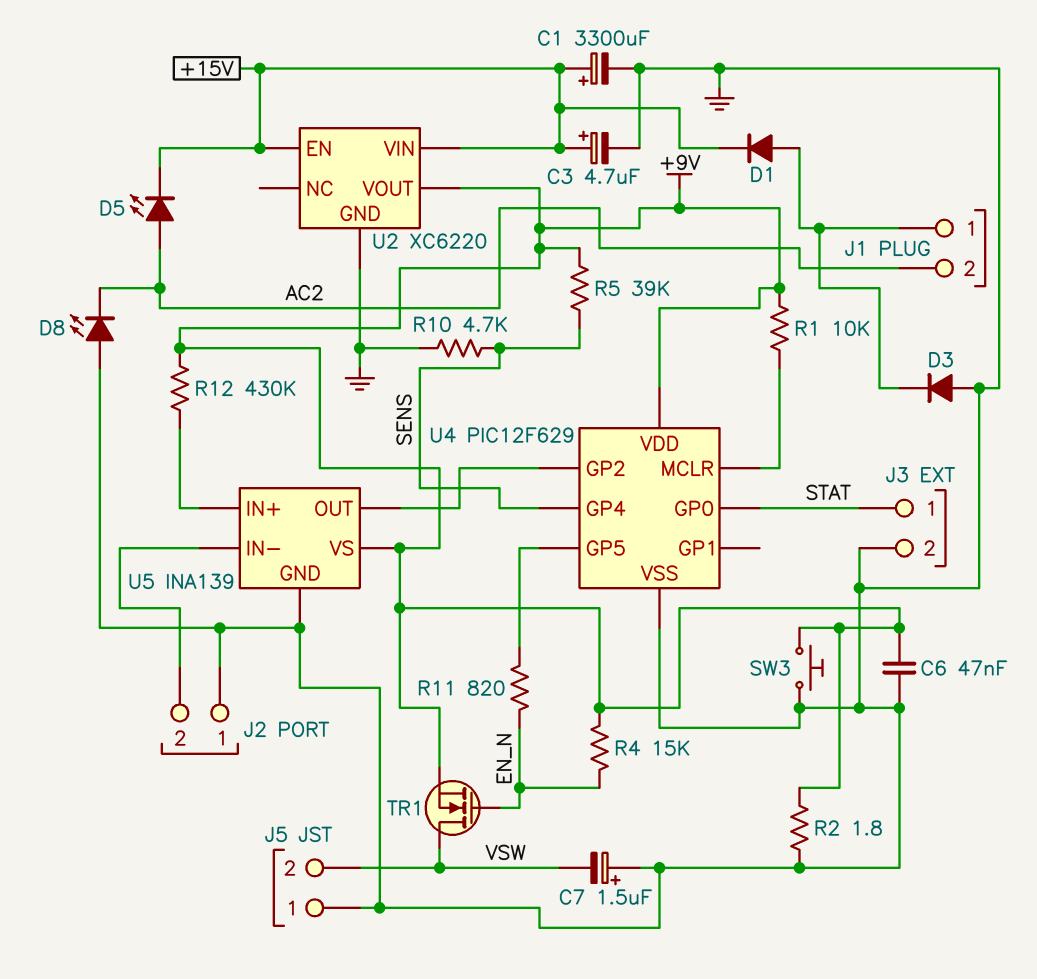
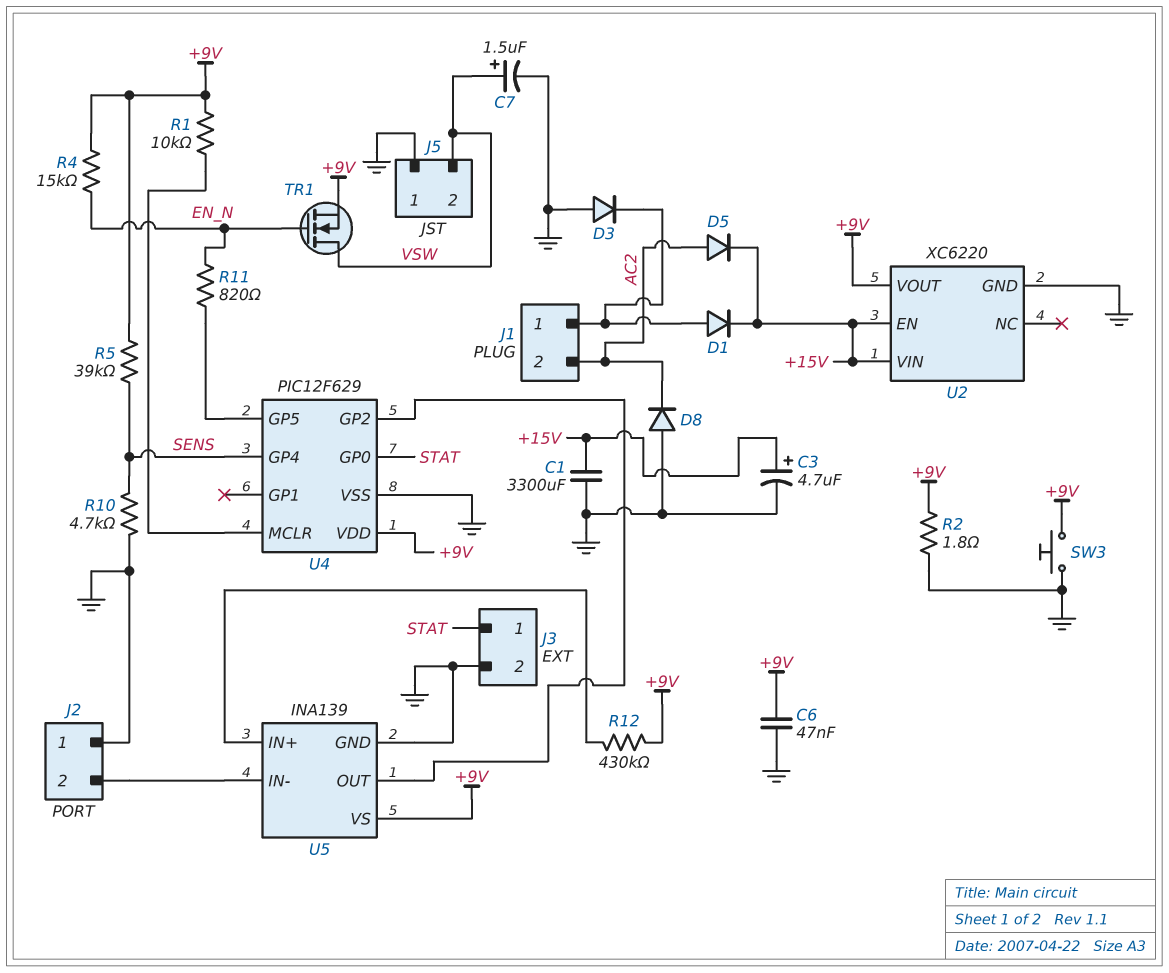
C1: 3300uF (plus +15V, minus GND) -> 3300uF (+15V, GND)
C7: 1.5uF (plus GND, minus VSW) -> 1.5uF (plus VSW, minus GND)
D5: LED (A AC2, K +15V) -> diode (A AC2, K +15V)
D8: LED (A GND, K AC2) -> diode (A GND, K AC2)

